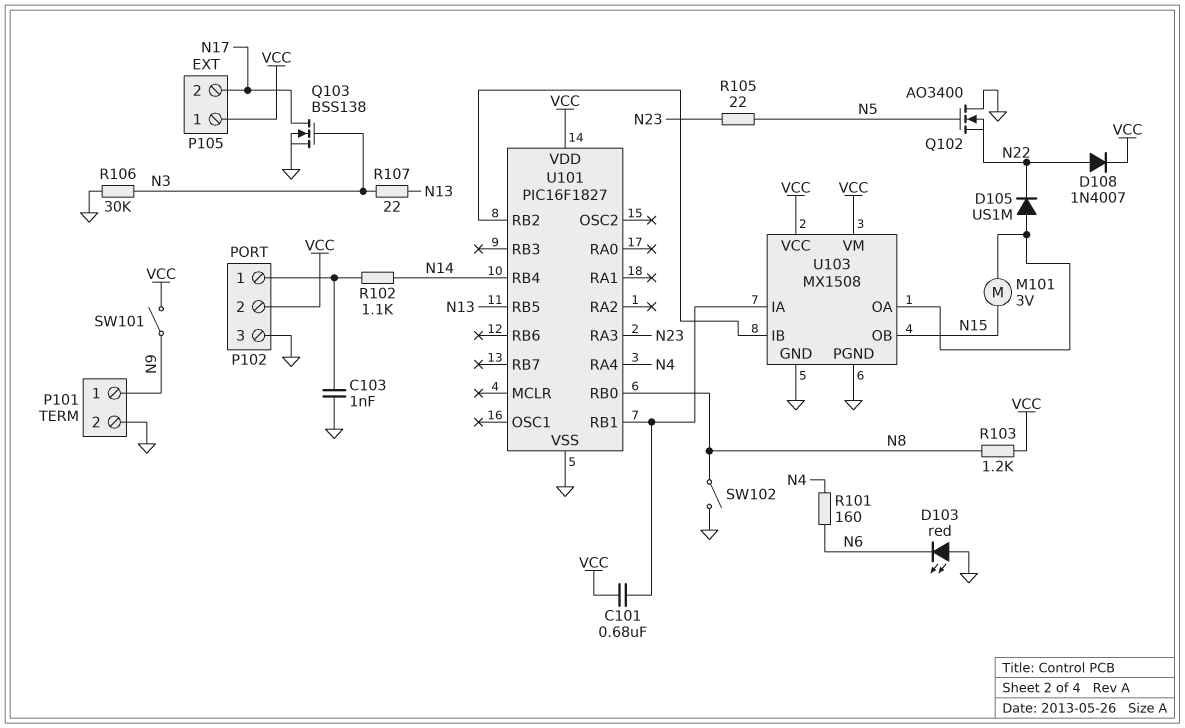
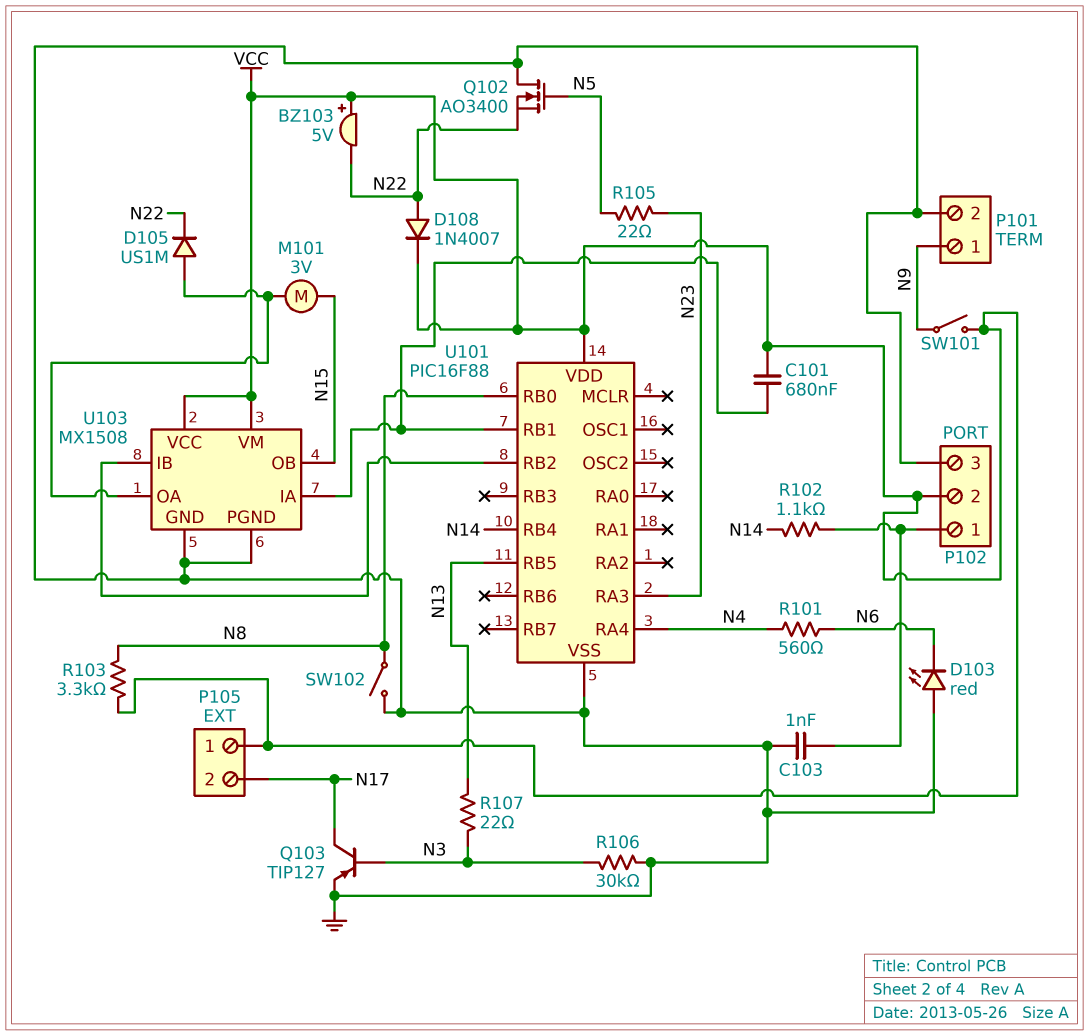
BZ103: none -> buzzer 5V (plus VCC, minus N22)
Q103: NMOS BSS138 (G N3, D N17, S GND) -> PNP TIP127 (B N3, C N17, E GND)
R101: 160 (N4, N6) -> 560 (N4, N6)
R103: 1.2k (N8, VCC) -> 3.3k (N8, VCC)
U101: PIC16F1827 -> PIC16F88

